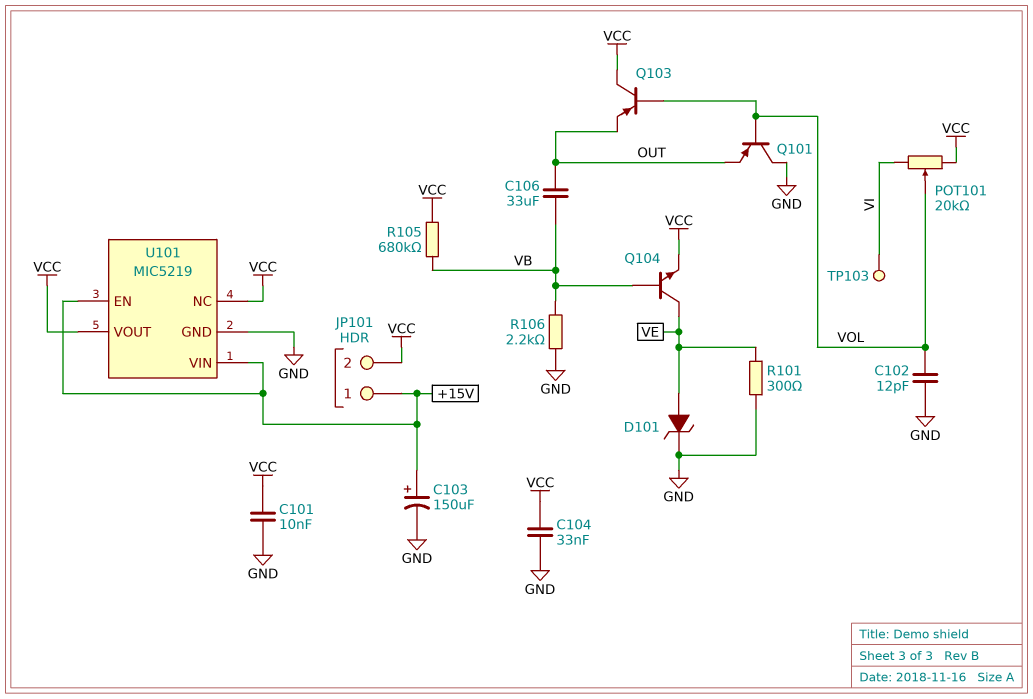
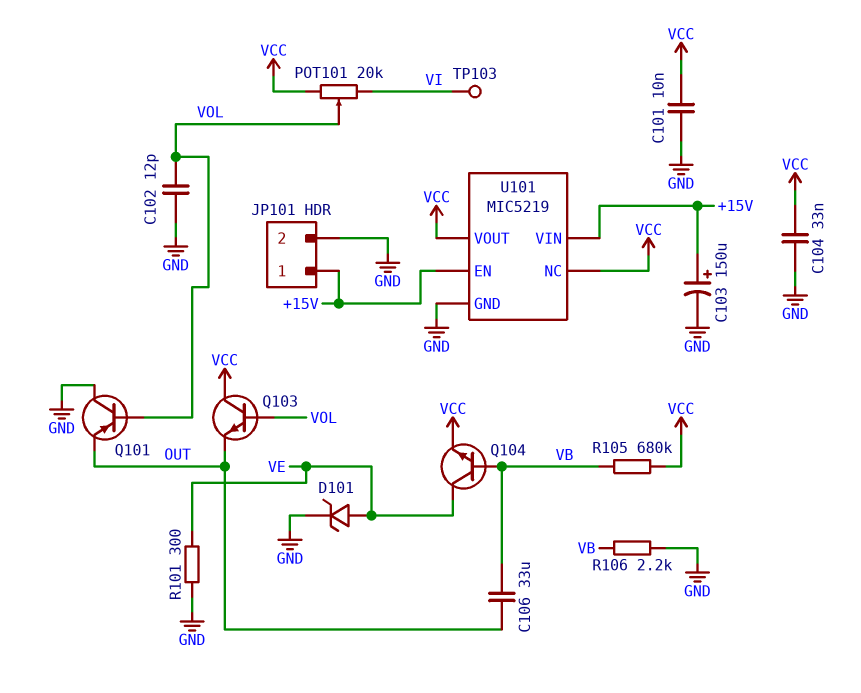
JP101 pin 2: VCC -> GND
Q103: PNP (B VOL, C VCC, E OUT) -> NPN (B VOL, C VCC, E OUT)

